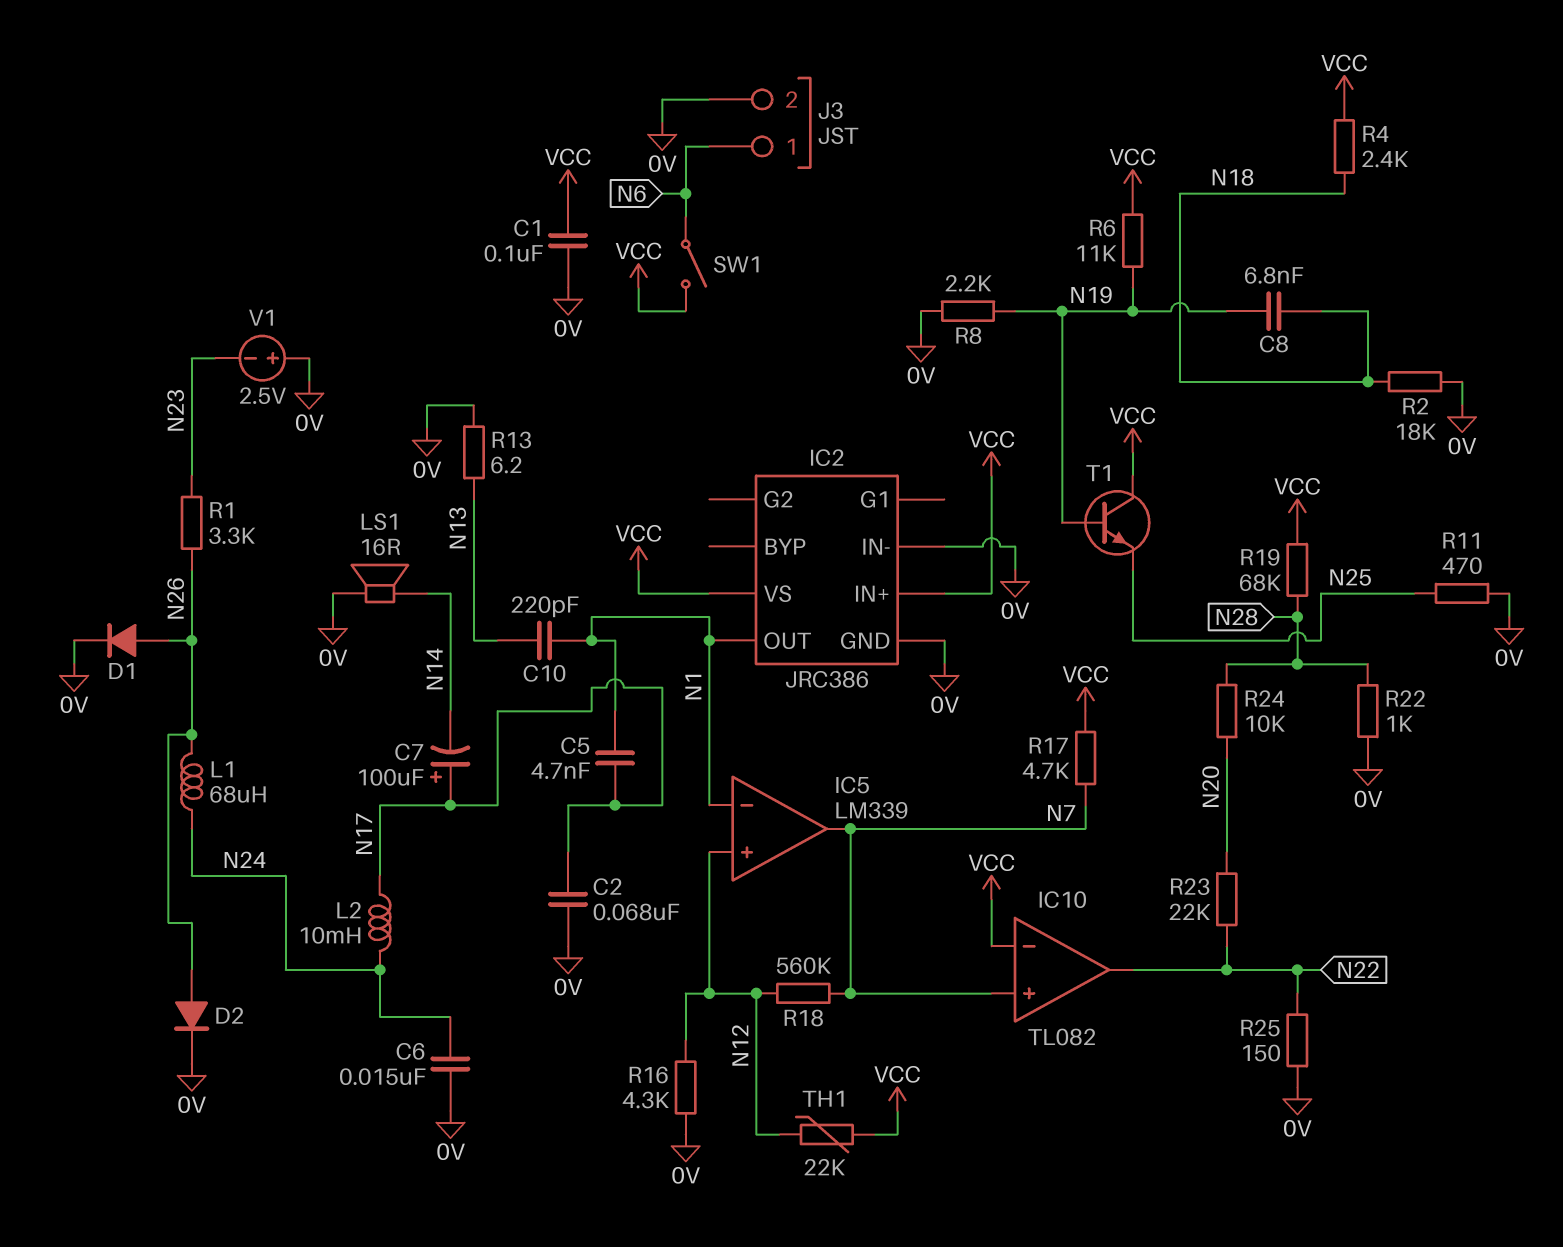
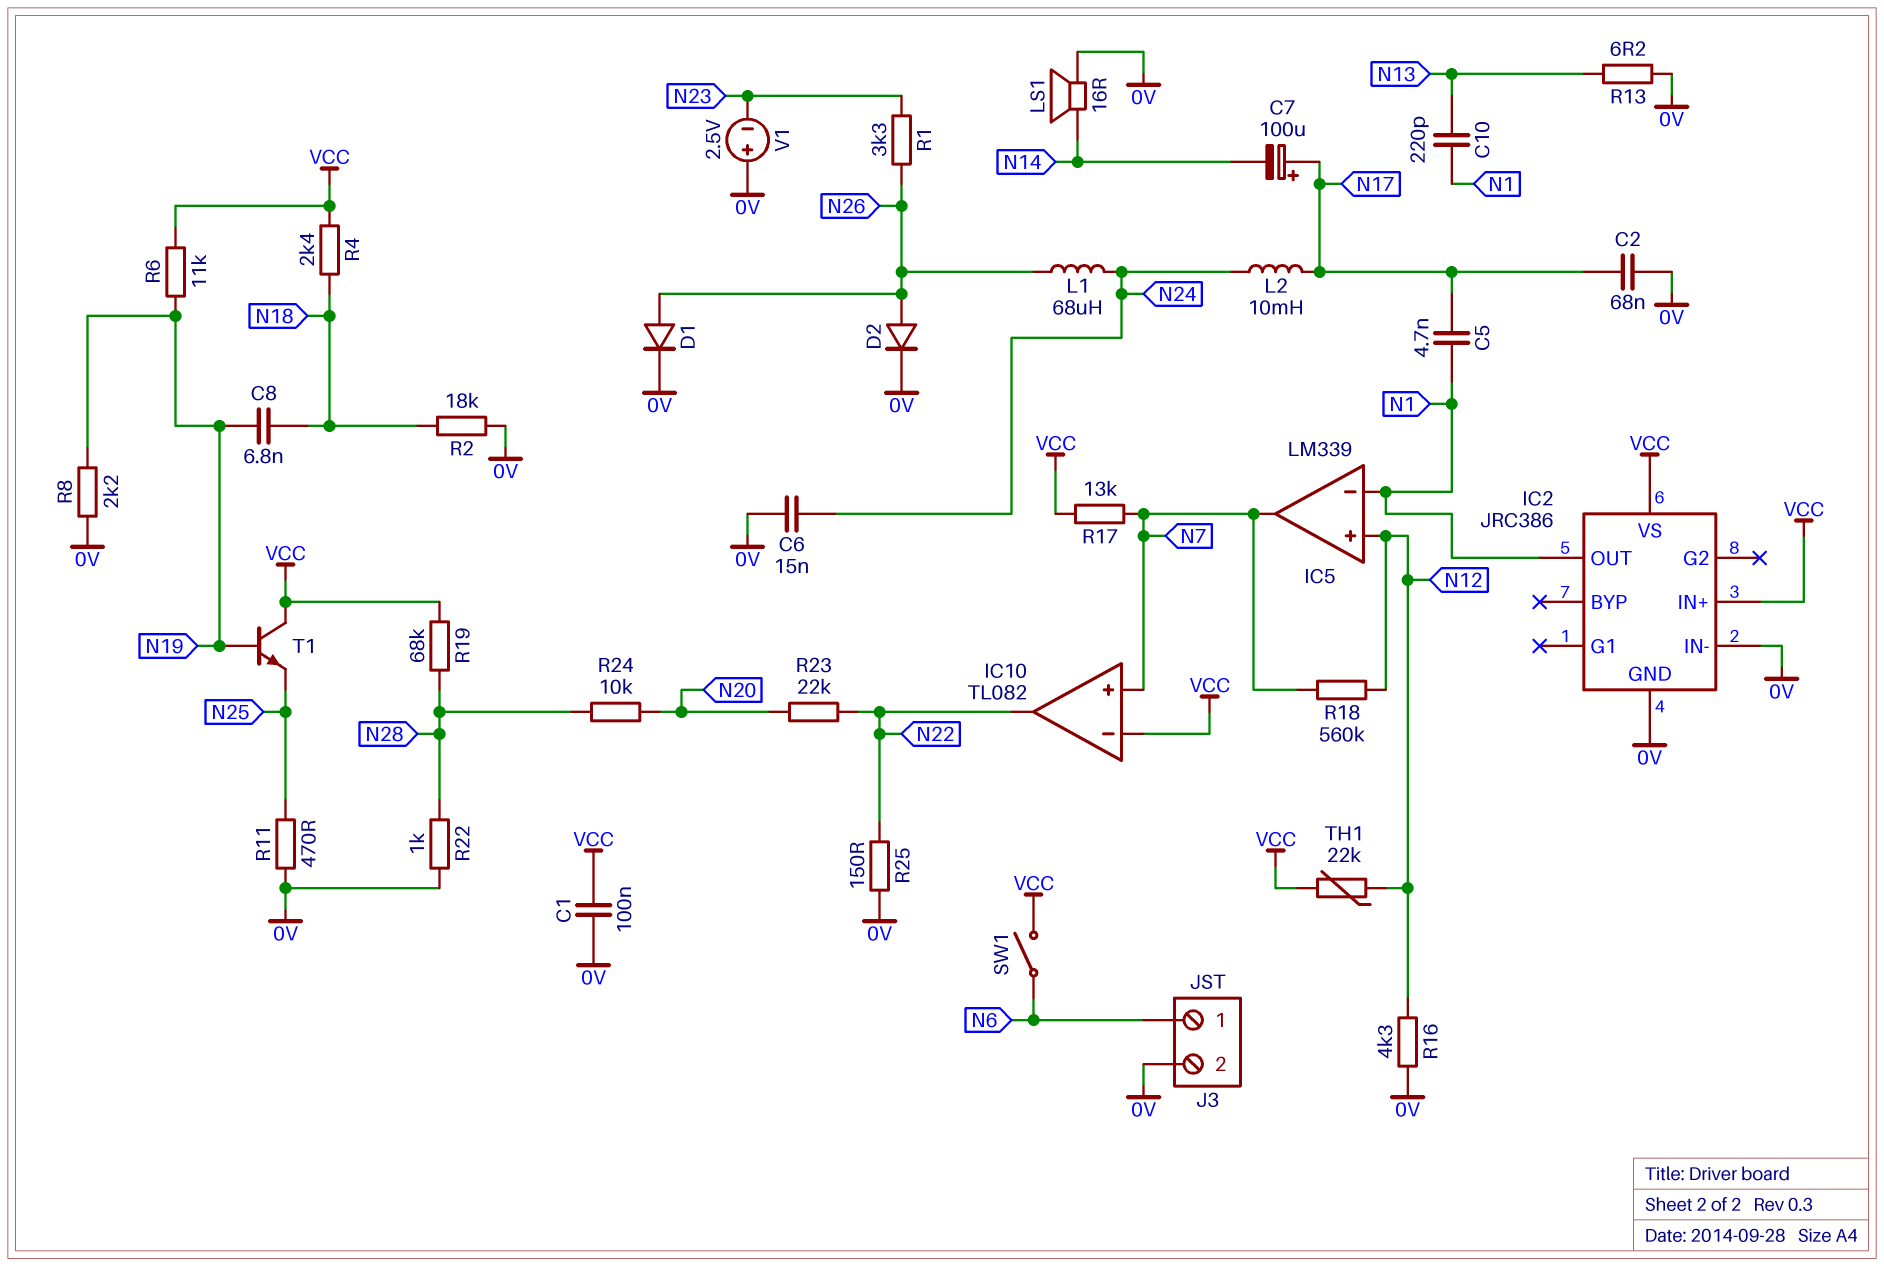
R17: 4.7k (N7, VCC) -> 13k (N7, VCC)

